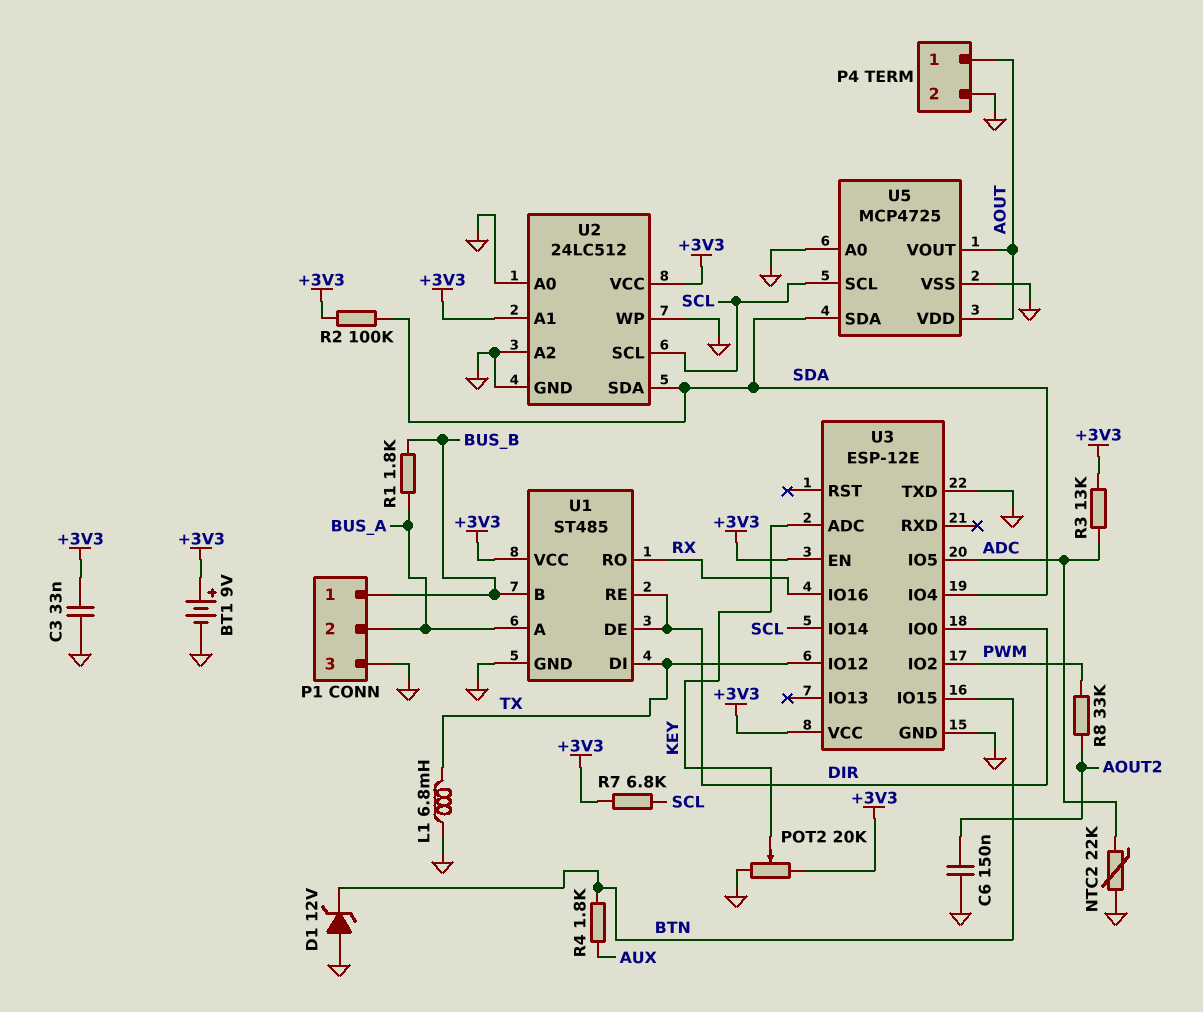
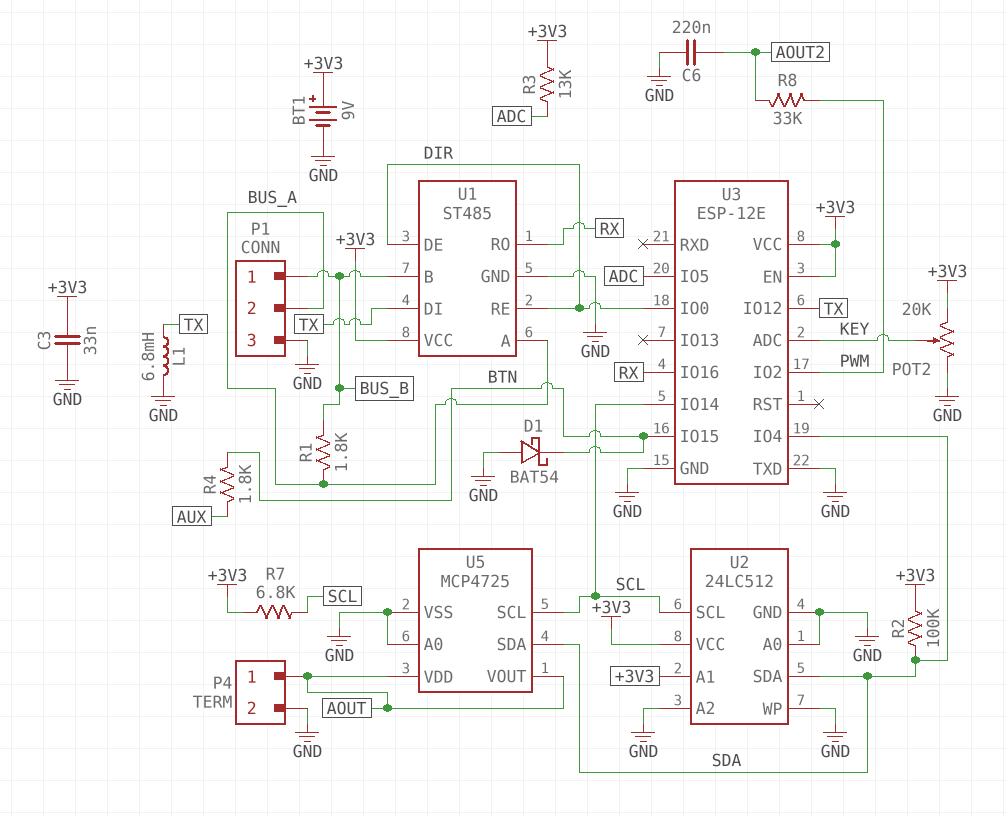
C6: 150nF (AOUT2, GND) -> 220nF (AOUT2, GND)
D1: zener 12V (A GND, K BTN) -> schottky BAT54 (A GND, K BTN)
NTC2: 22k (ADC, GND) -> none

